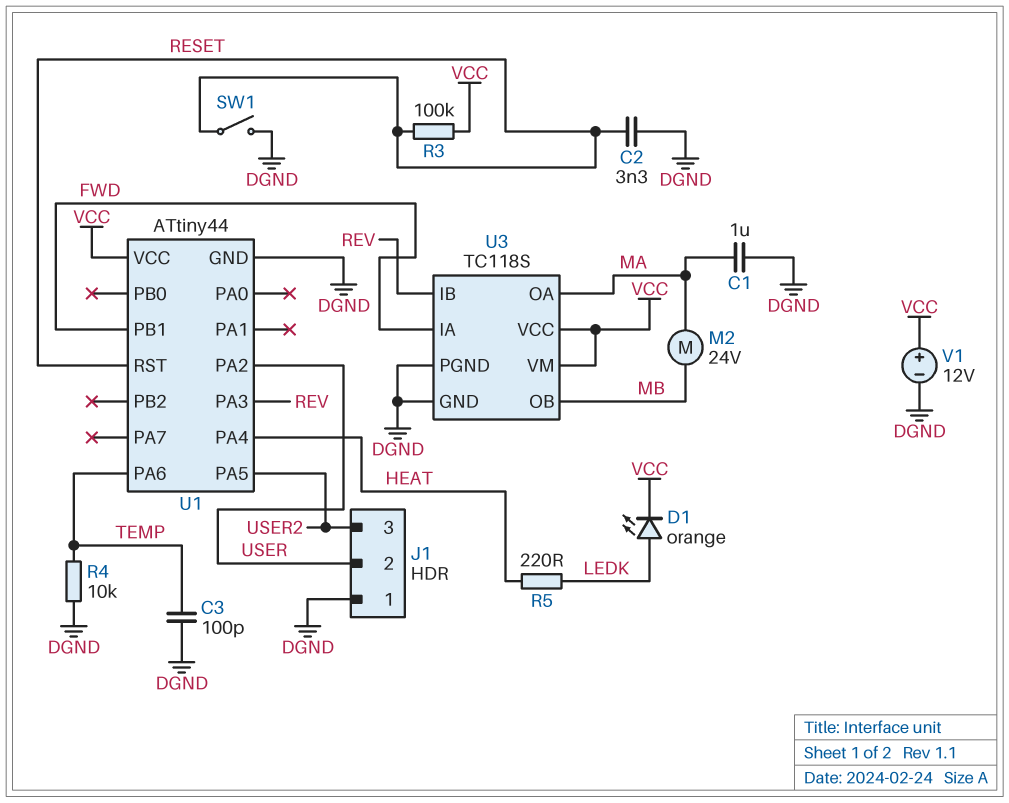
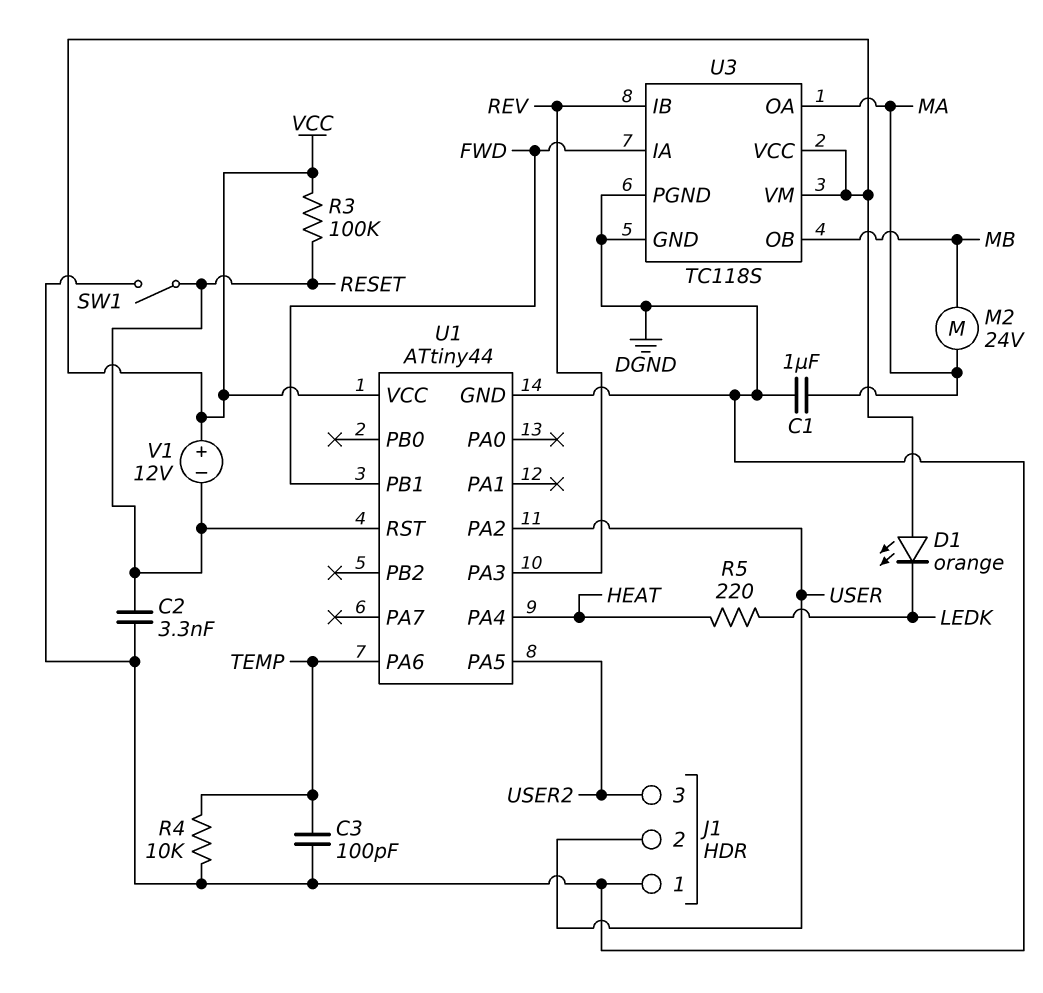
D1: LED orange (A LEDK, K VCC) -> LED orange (A VCC, K LEDK)
V1: 12V (plus VCC, minus DGND) -> 12V (plus VCC, minus RESET)

